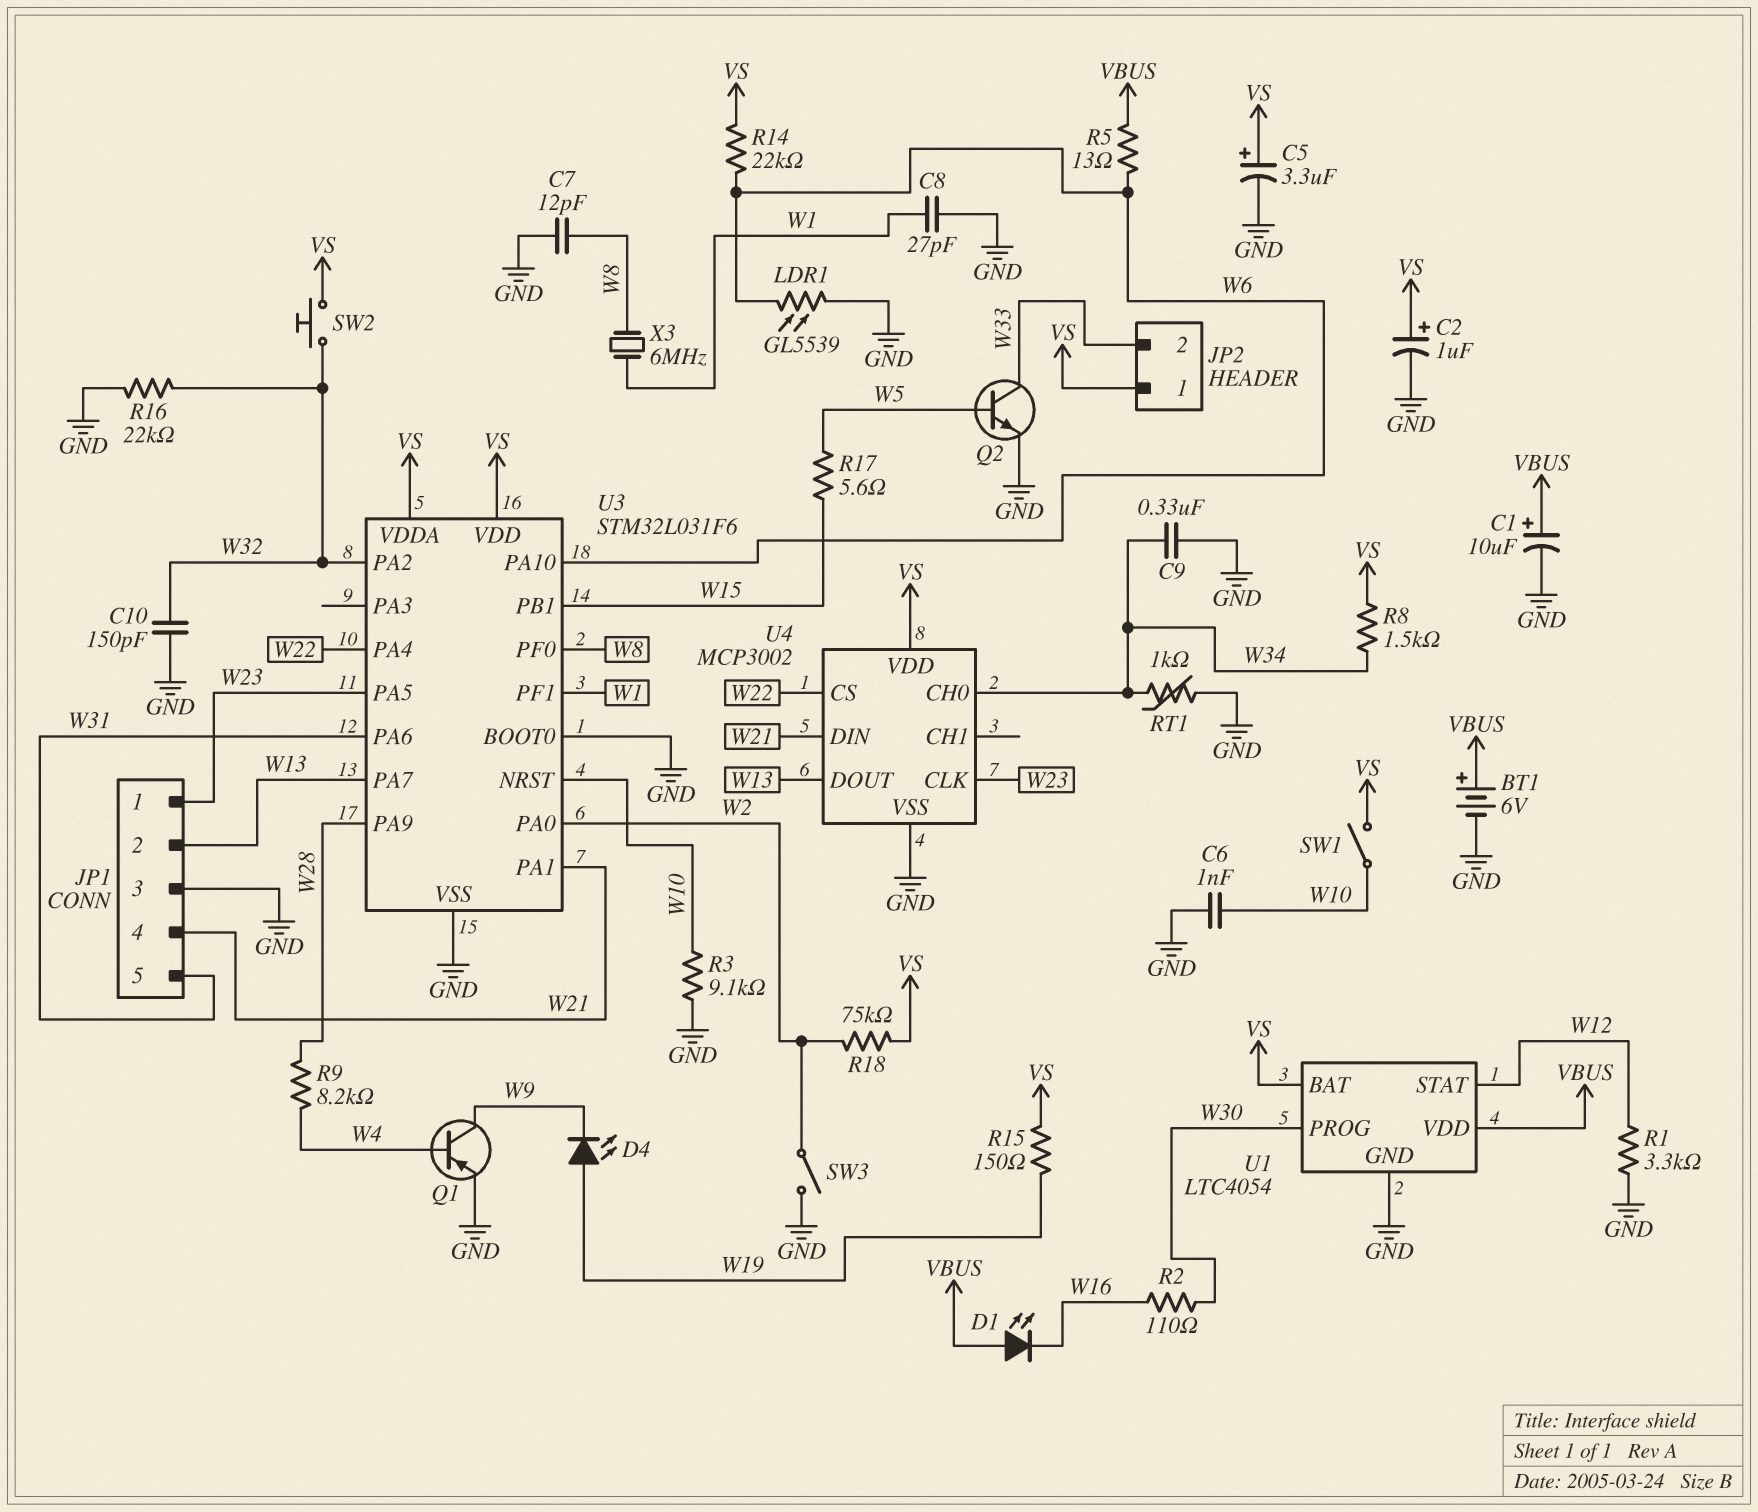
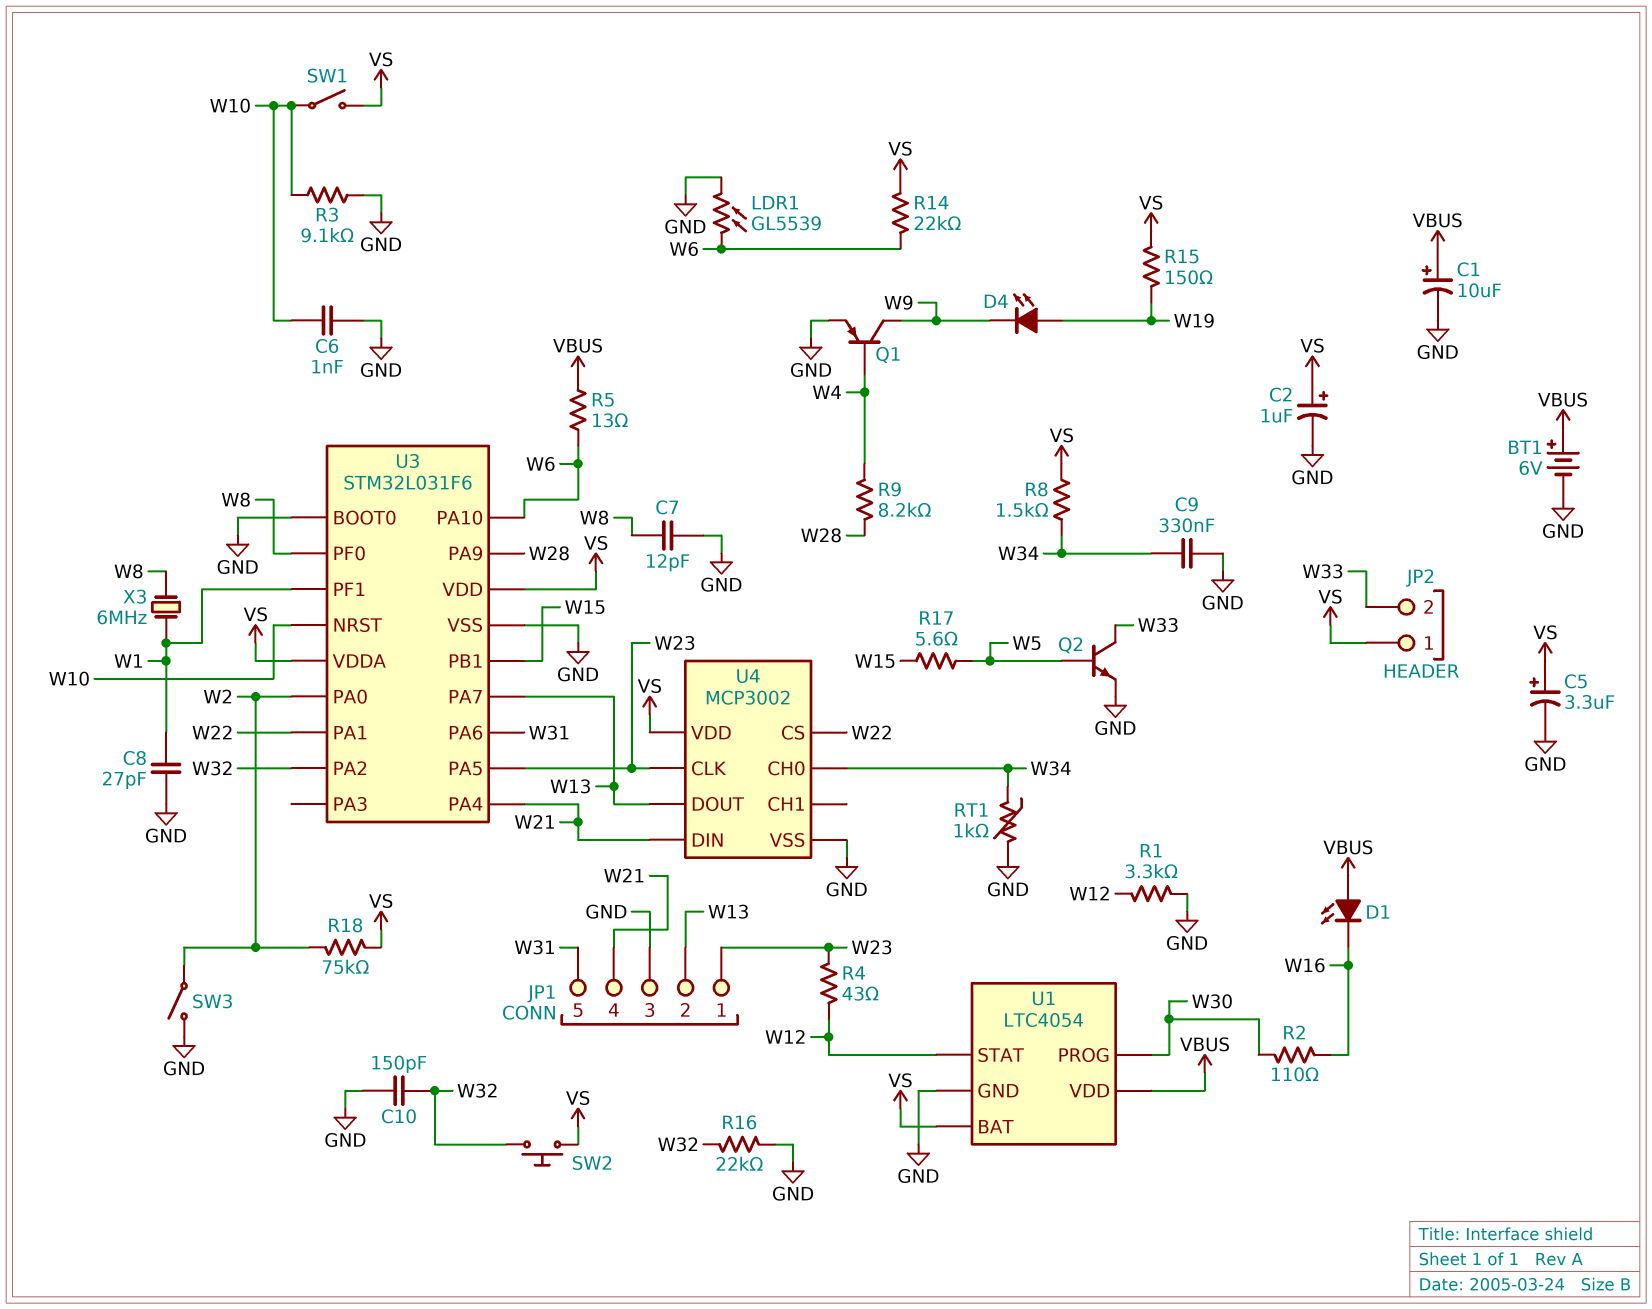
R4: none -> 43 (W12, W23)
U3 pin PA1: W21 -> W22
U3 pin PA4: W22 -> W21

